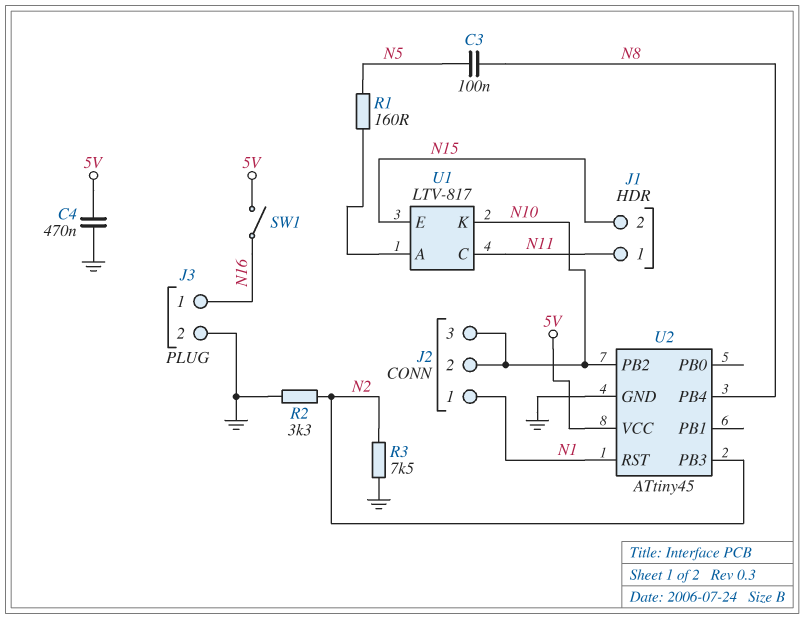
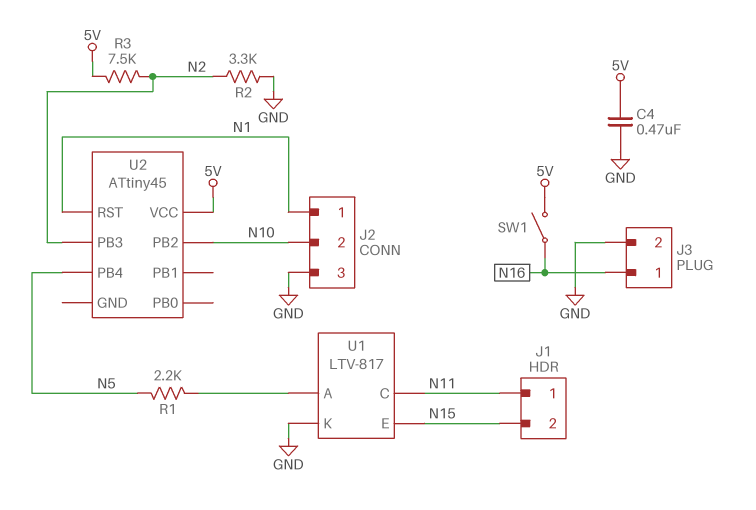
C3: 100nF (N5, N8) -> none
J2 pin 3: N10 -> GND
R1: 160 (N5, U1/A) -> 2.2k (N5, U1/A)
R3: 7.5k (GND, N2) -> 7.5k (5V, N2)
U1 pin K: N10 -> GND
U2 pin GND: GND -> none
U2 pin PB4: N8 -> N5

